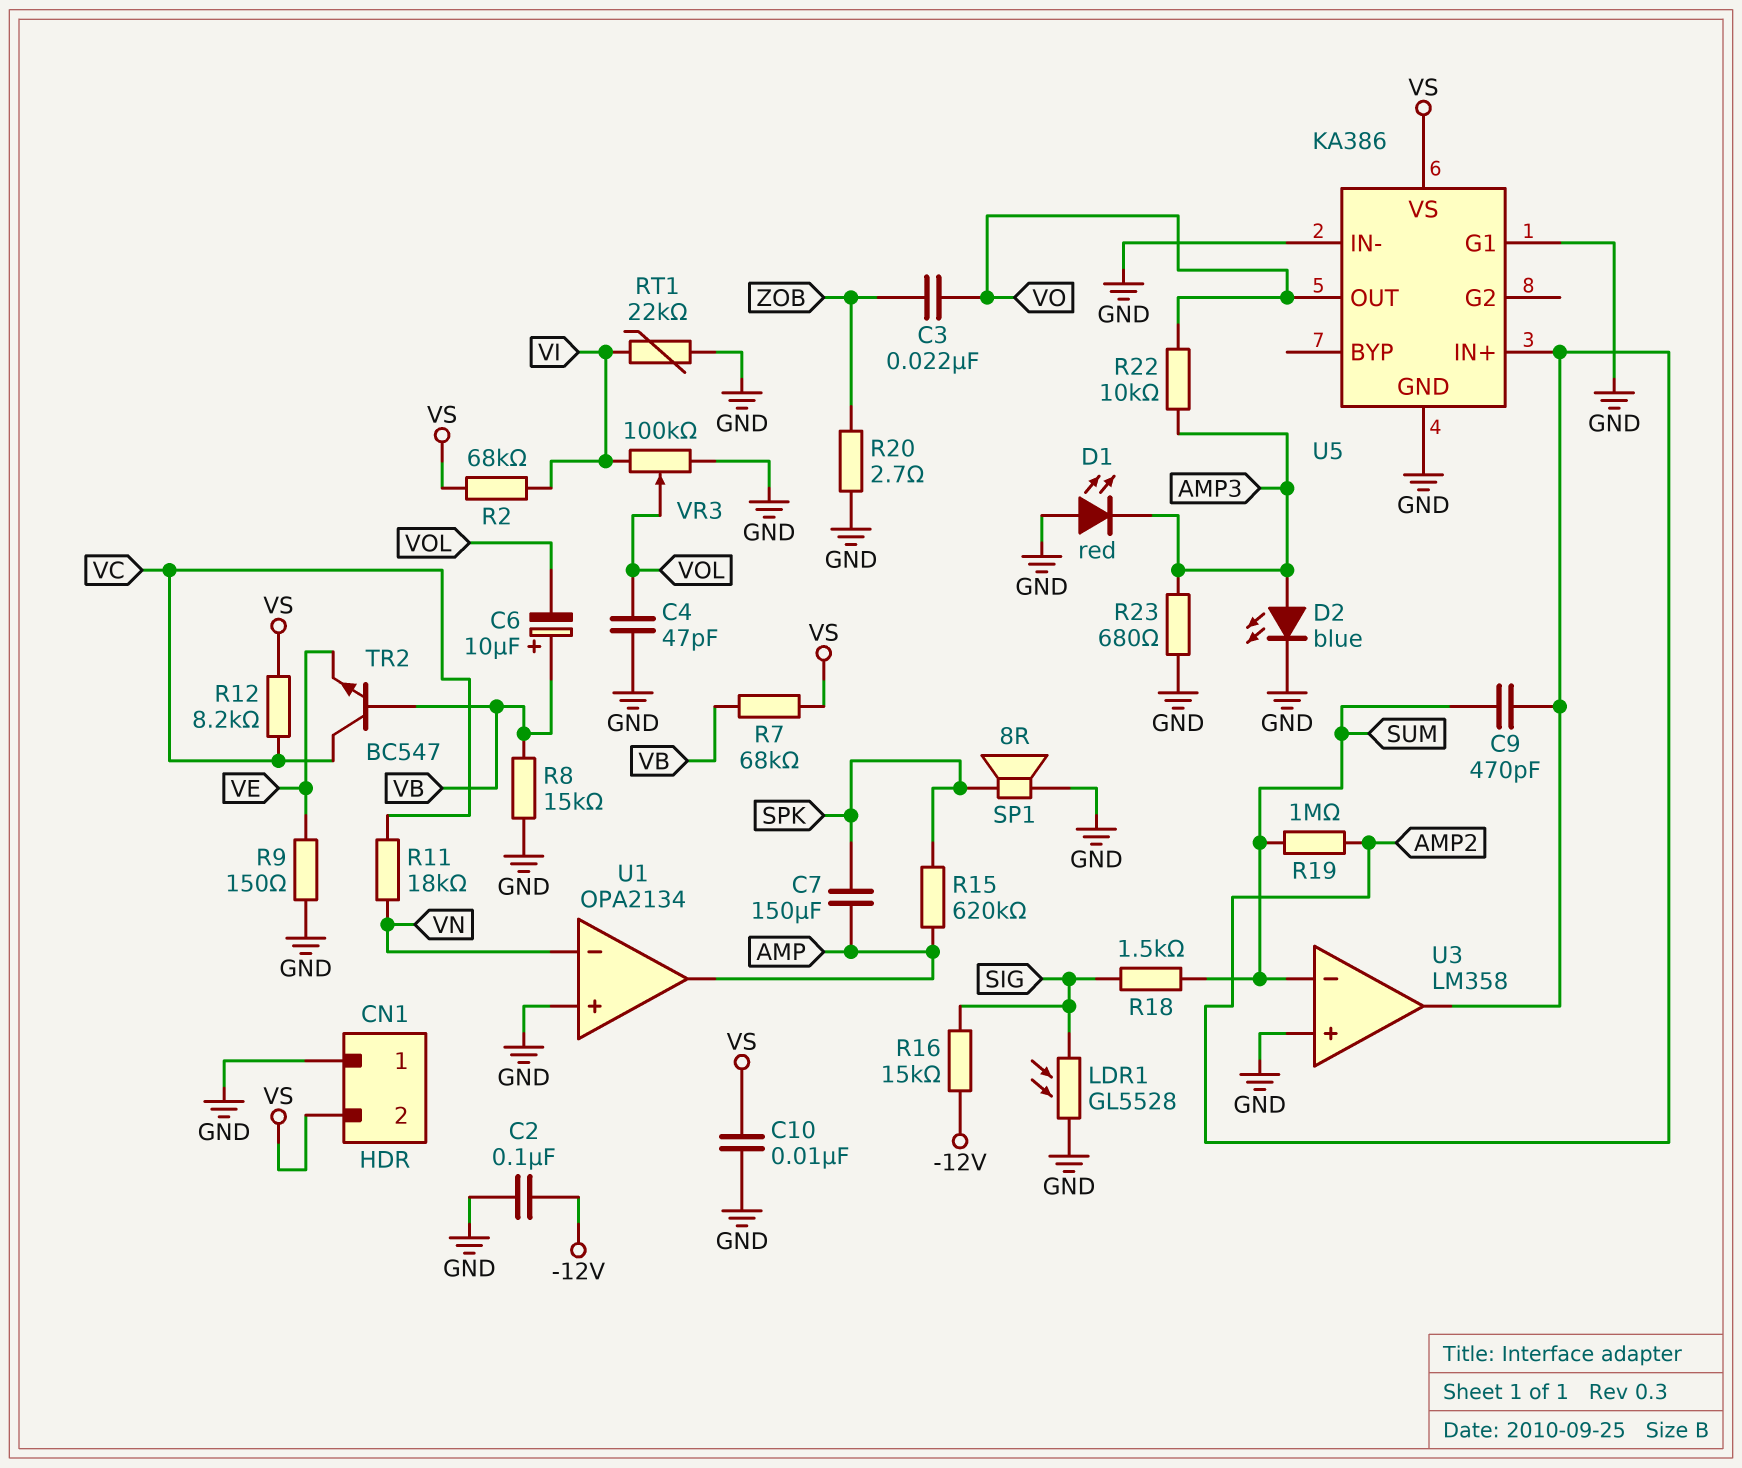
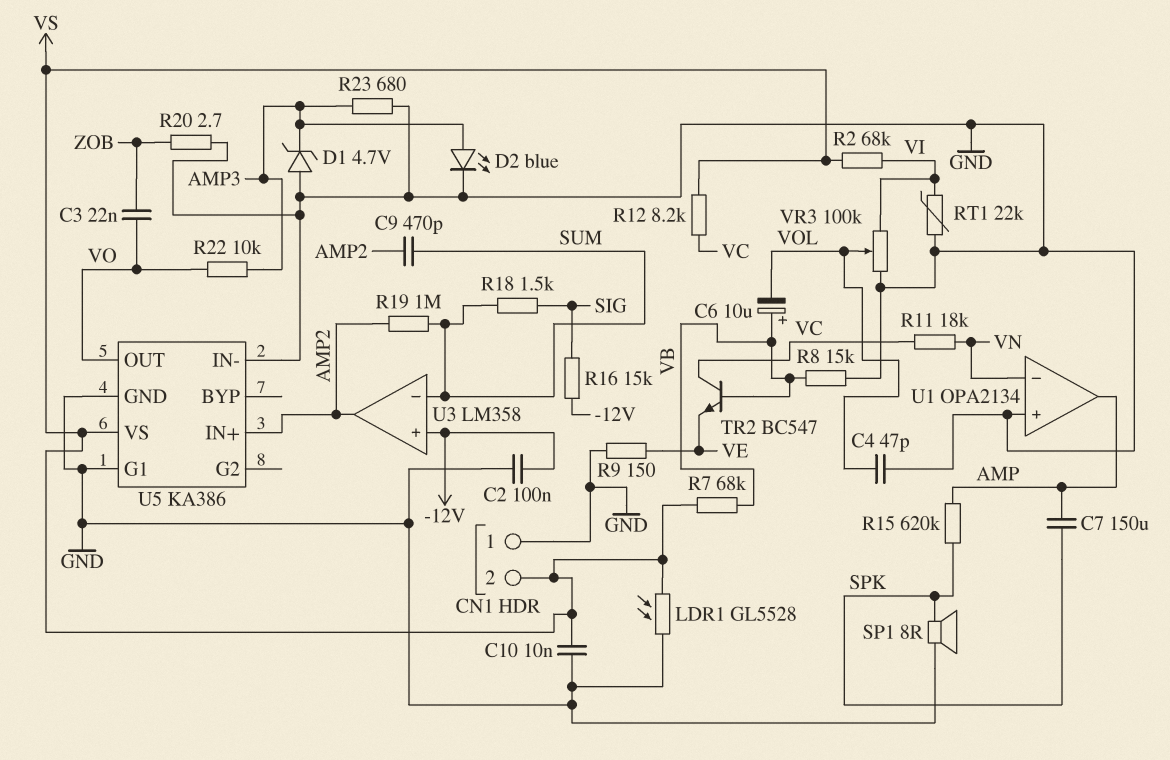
D1: LED red (A GND, K AMP3) -> zener 4.7V (A GND, K AMP3)
LDR1: GL5528 (GND, SIG) -> GL5528 (GND, VS)
U3 pin in+: GND -> -12V

